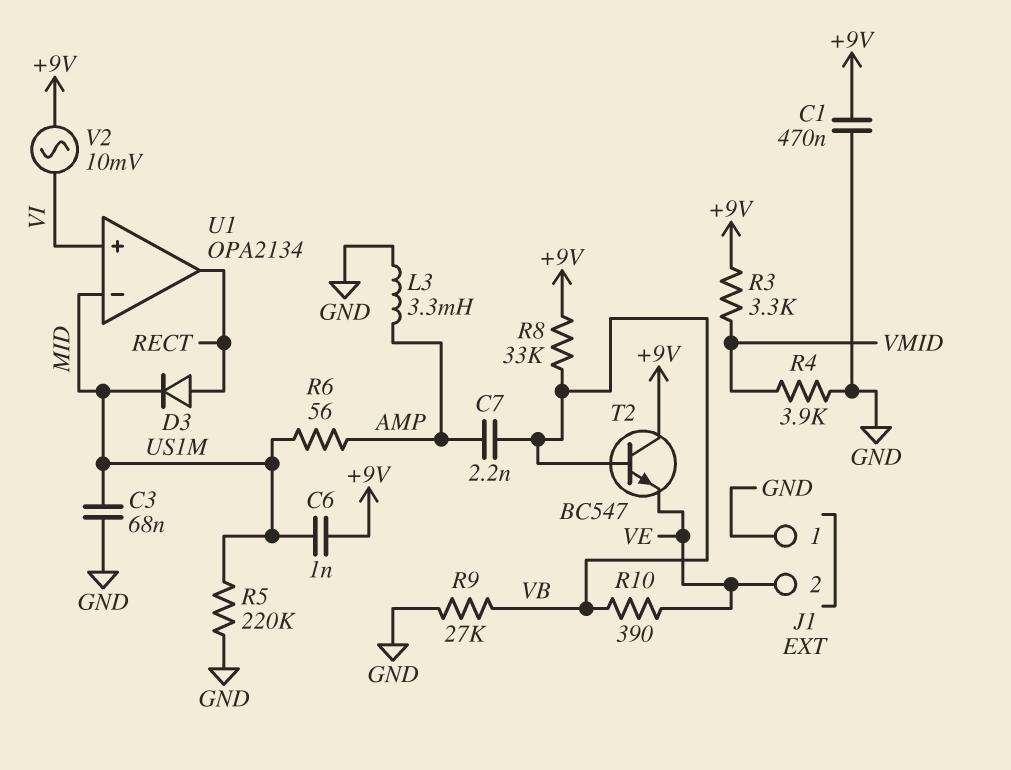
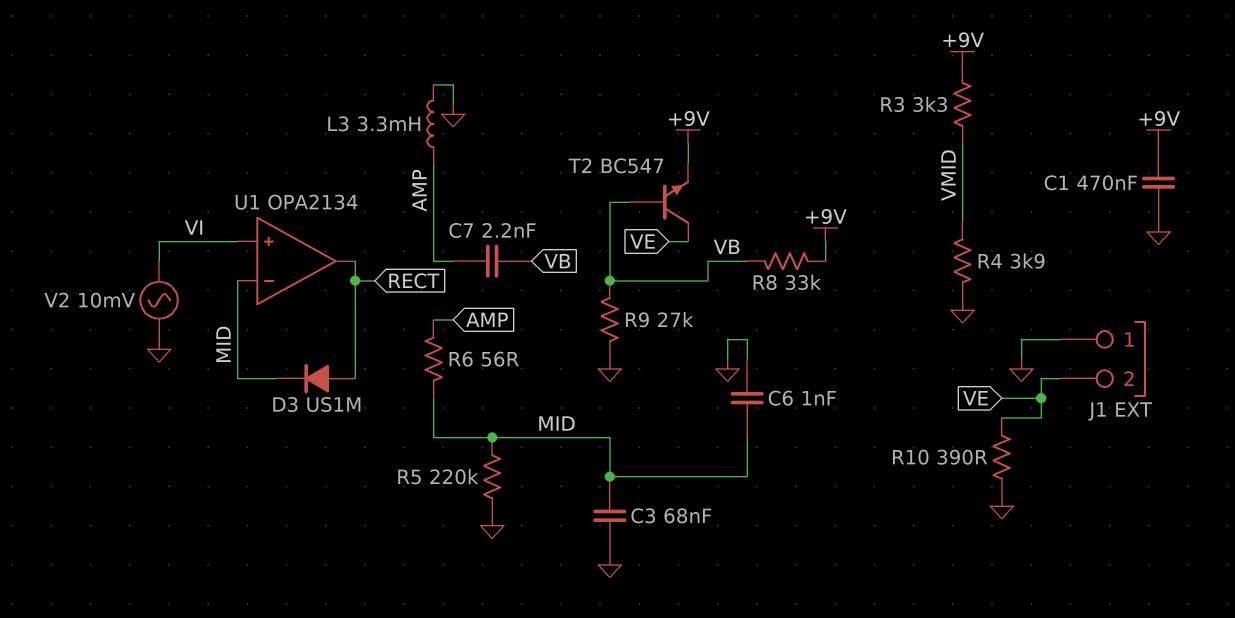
C6: 1nF (+9V, MID) -> 1nF (GND, MID)
R10: 390 (VB, VE) -> 390 (GND, VE)
T2: NPN BC547 (B VB, C +9V, E VE) -> NPN BC547 (B VB, C VE, E +9V)
V2: AC 10mV (+9V, VI) -> AC 10mV (GND, VI)

